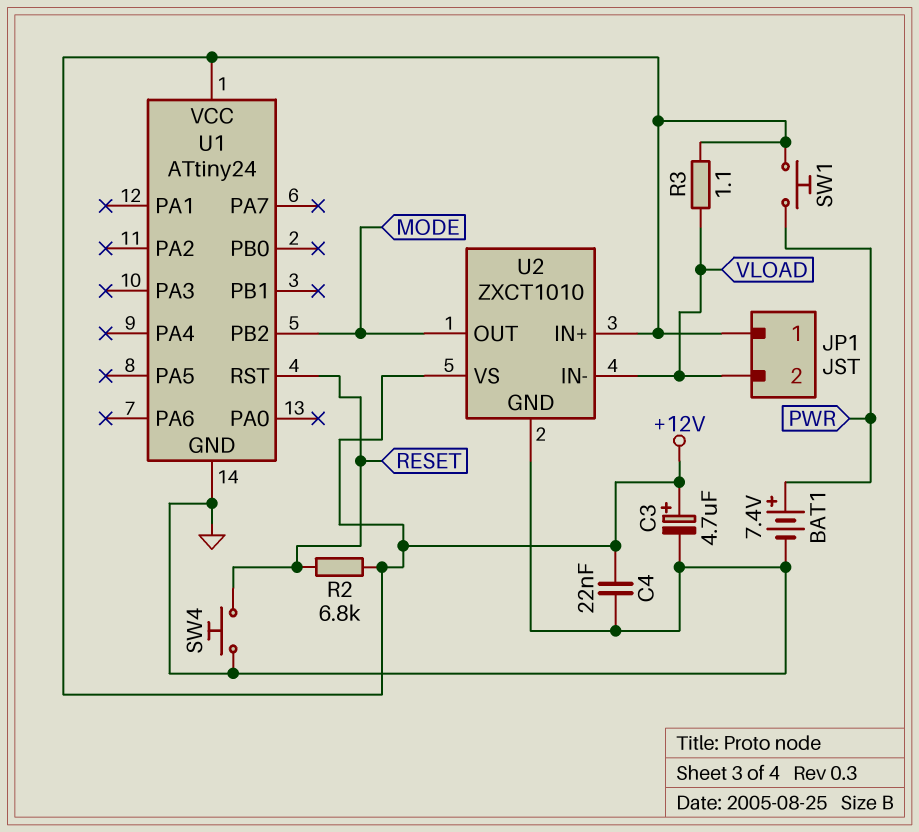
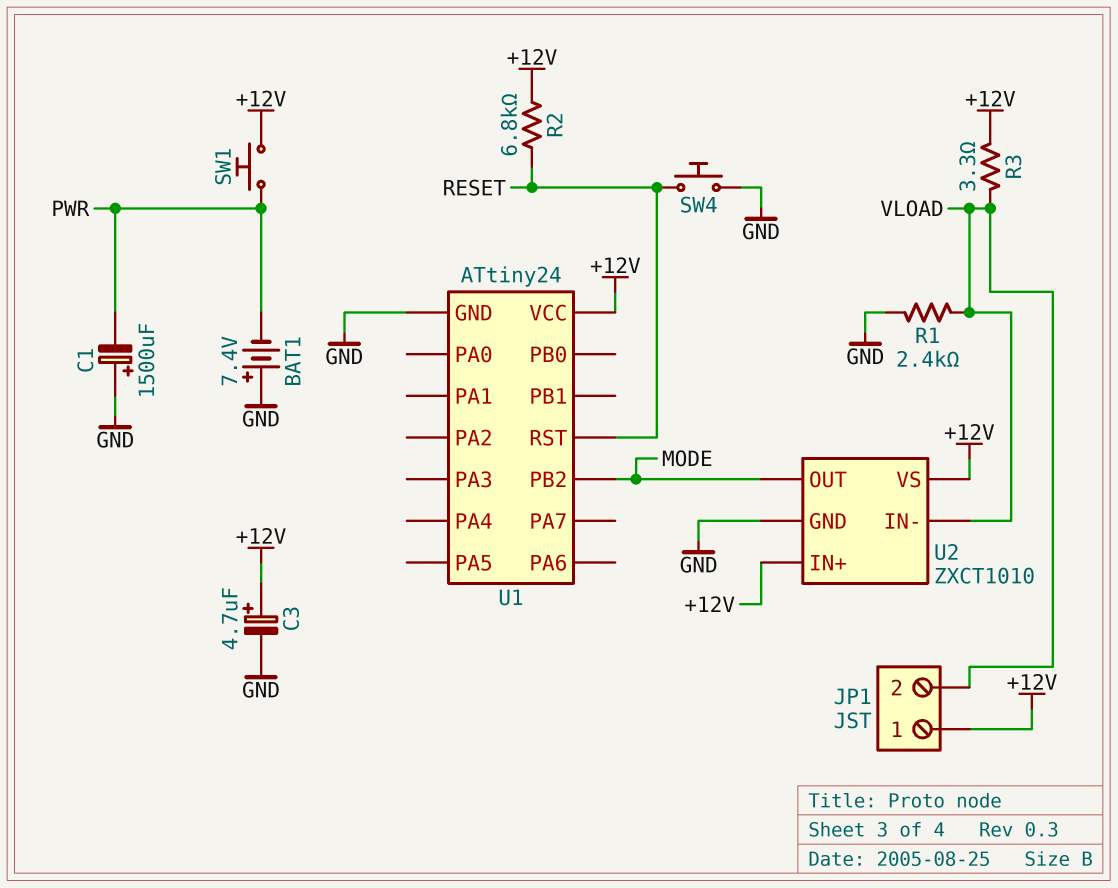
BAT1: 7.4V (plus PWR, minus GND) -> 7.4V (plus GND, minus PWR)
C1: none -> 1500uF (plus GND, minus PWR)
C4: 22nF (+12V, GND) -> none
R1: none -> 2.4k (GND, VLOAD)
R3: 1.1 (+12V, VLOAD) -> 3.3 (+12V, VLOAD)

